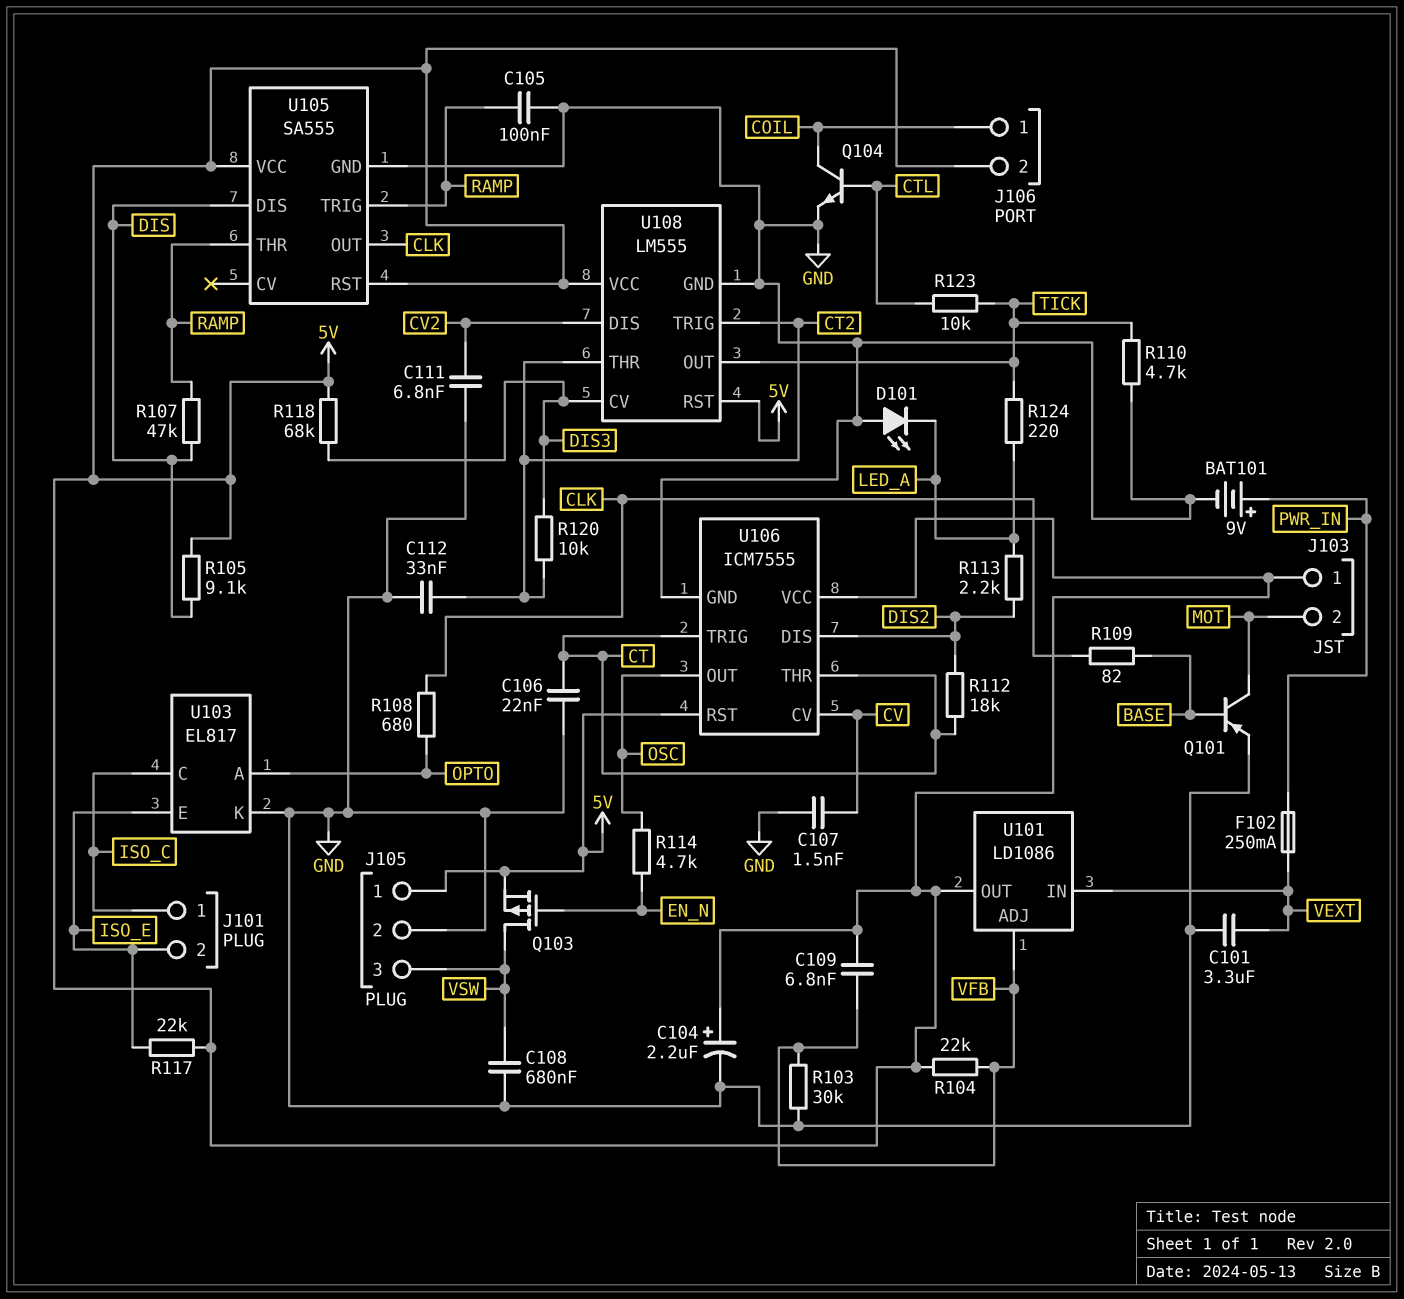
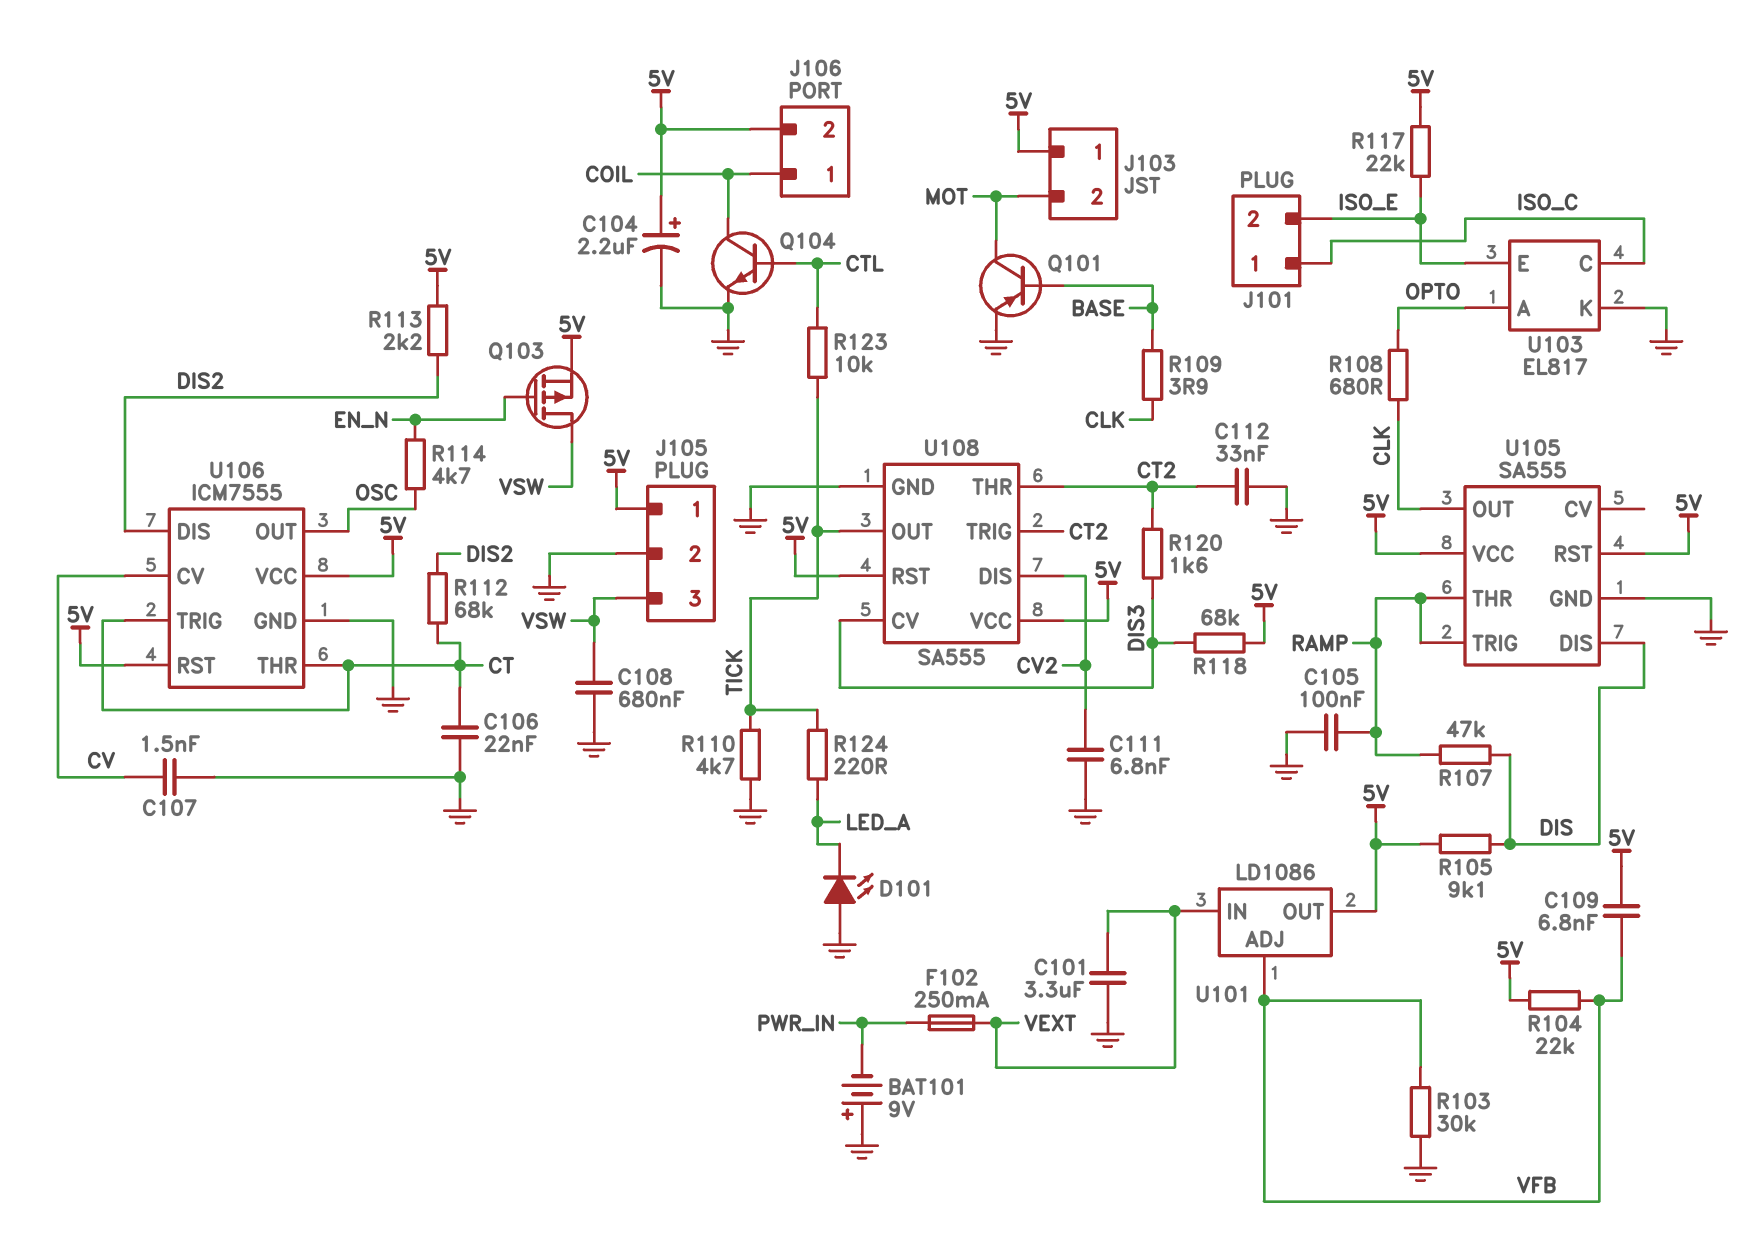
BAT101: 9V (plus PWR_IN, minus GND) -> 9V (plus GND, minus PWR_IN)
R109: 82 (BASE, CLK) -> 3.9 (BASE, CLK)
R112: 18k (CT, DIS2) -> 68k (CT, DIS2)
R113: 2.2k (DIS2, LED_A) -> 2.2k (5V, DIS2)
R120: 10k (CT2, DIS3) -> 1.6k (CT2, DIS3)
U108: LM555 -> SA555

